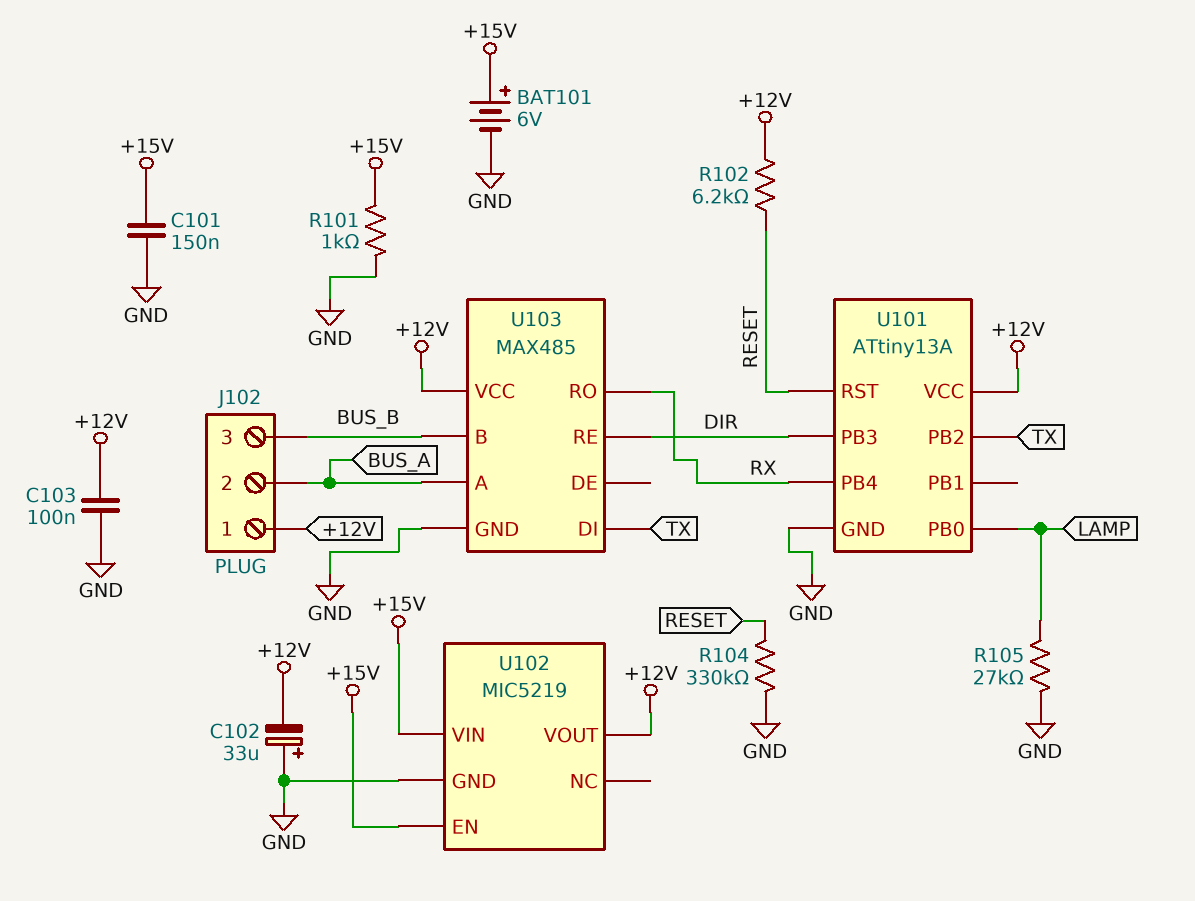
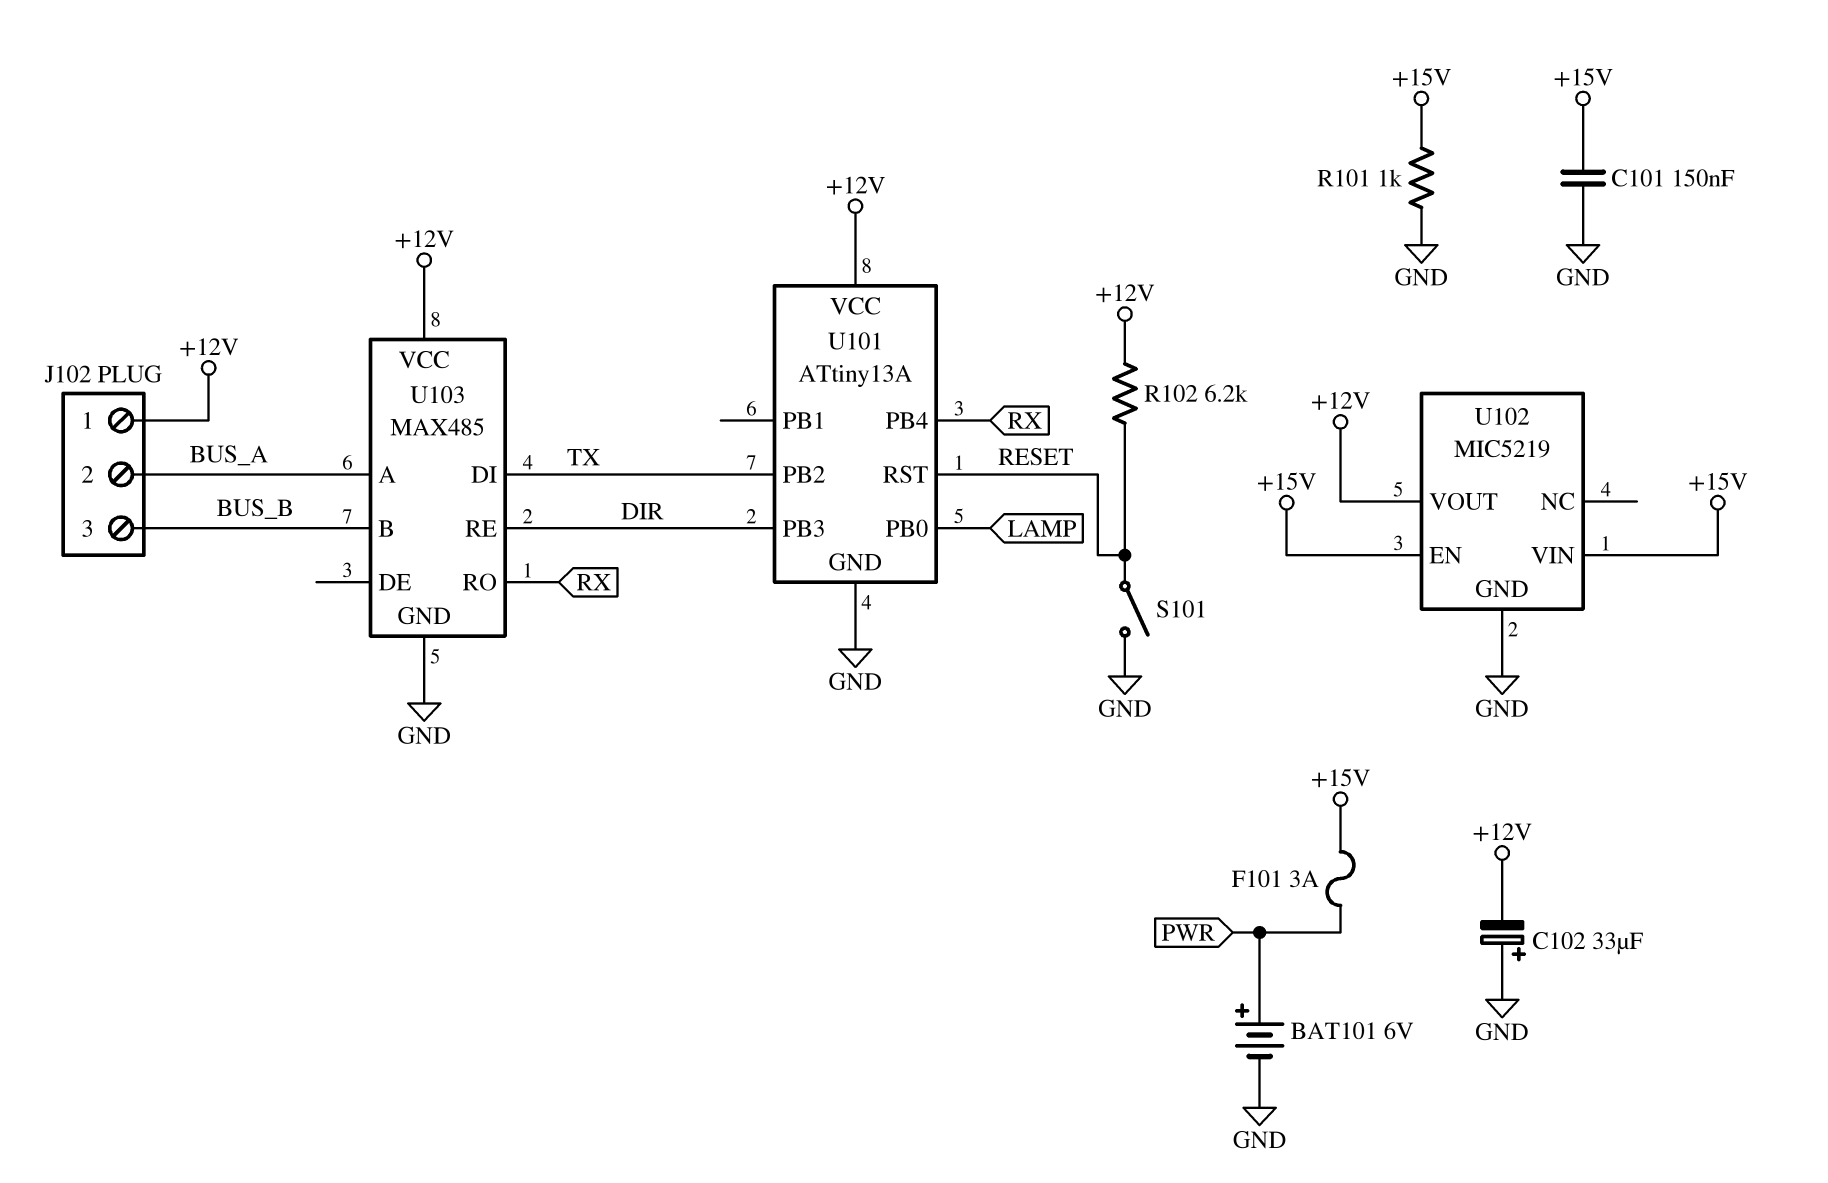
BAT101: 6V (plus +15V, minus GND) -> 6V (plus PWR, minus GND)
C103: 100nF (+12V, GND) -> none
F101: none -> 3A (+15V, PWR)
R104: 330k (GND, RESET) -> none
R105: 27k (GND, LAMP) -> none
S101: none -> switch (GND, RESET)

